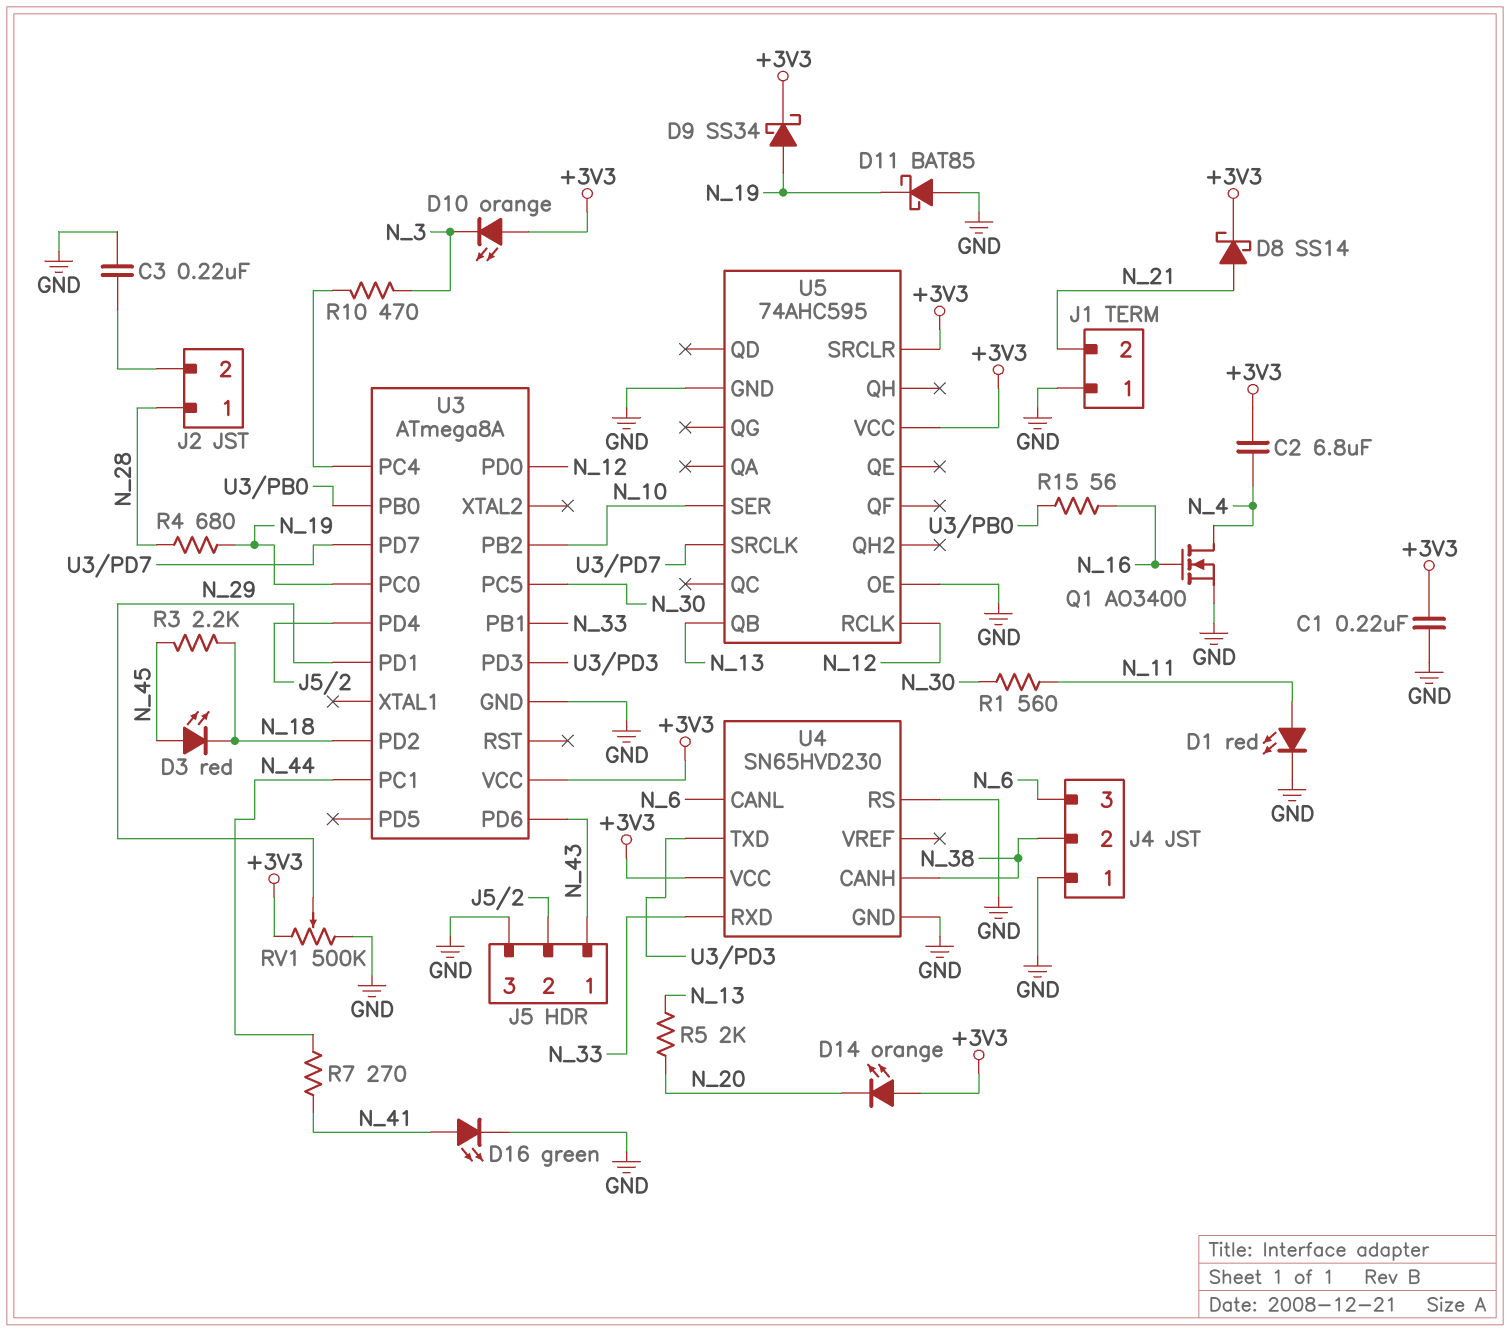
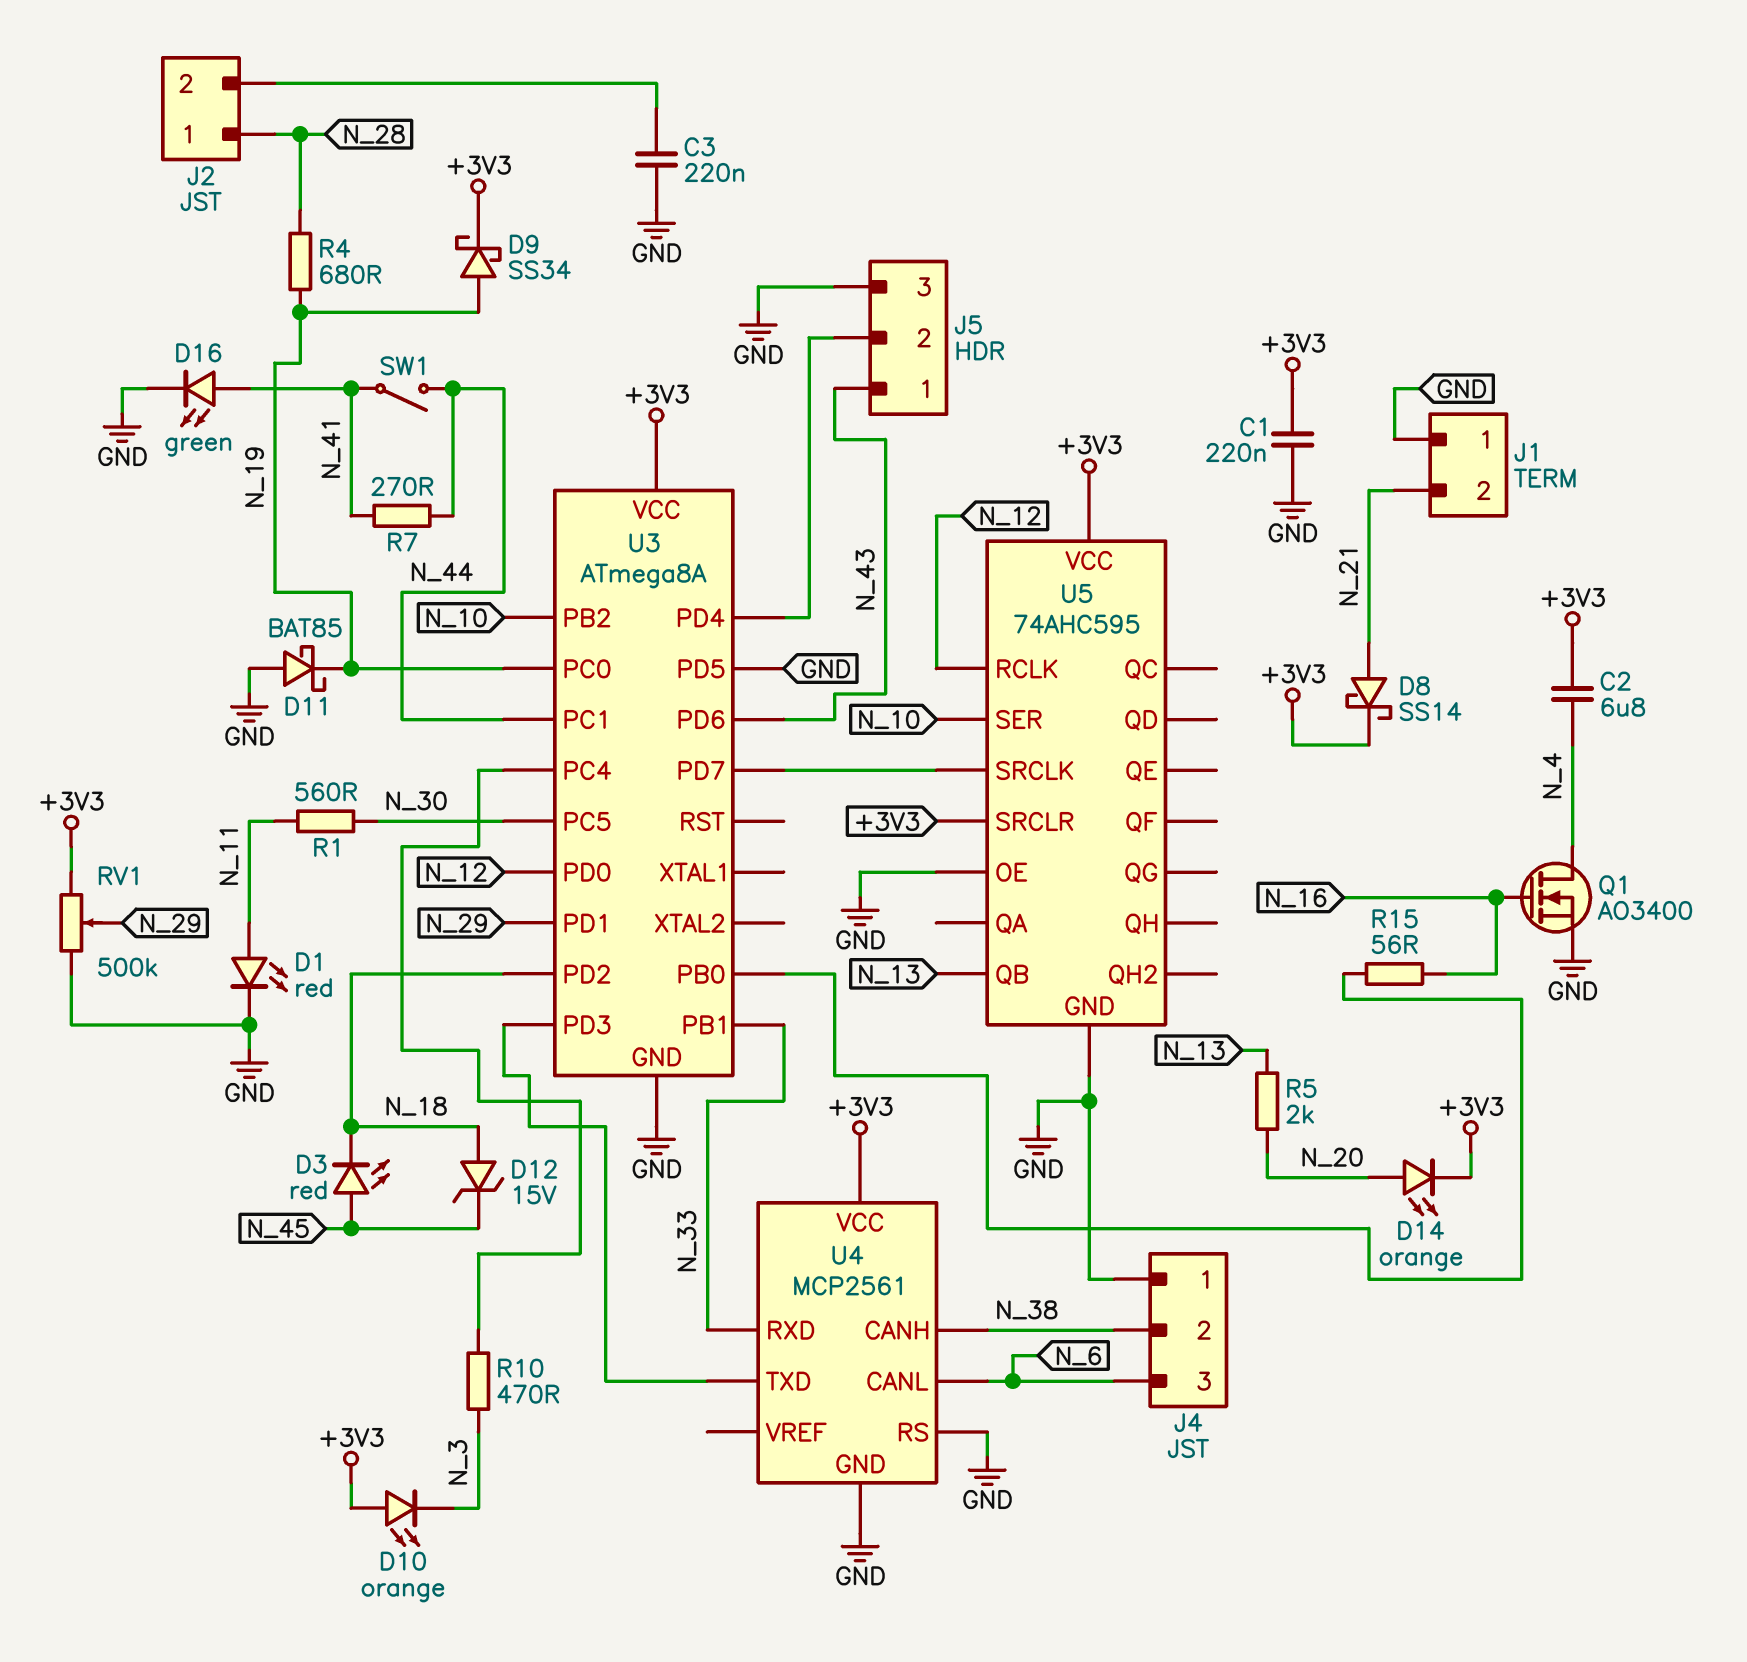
D12: none -> zener 15V (A N_18, K N_45)
D14: LED orange (A +3V3, K N_20) -> LED orange (A N_20, K +3V3)
R3: 2.2k (N_18, N_45) -> none
SW1: none -> switch (N_41, N_44)
U3 pin PD5: none -> GND
U4: SN65HVD230 -> MCP2561

